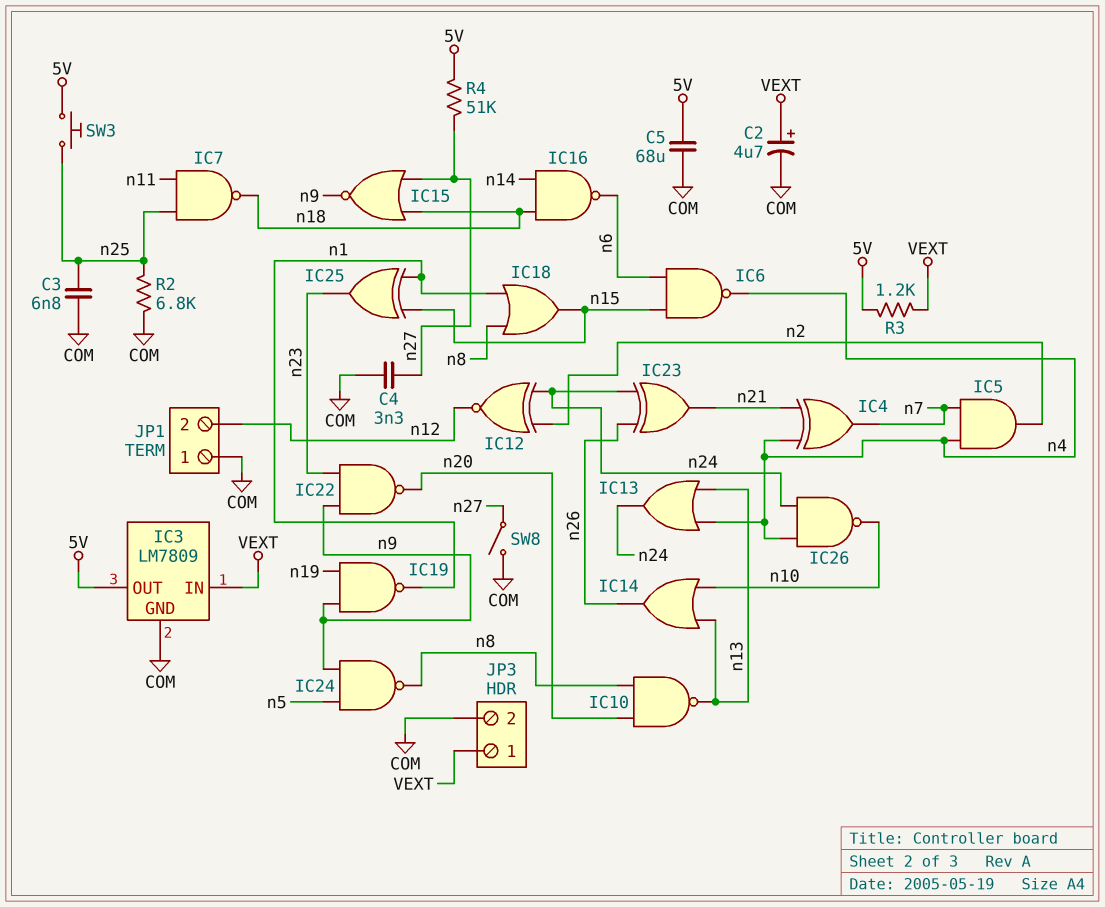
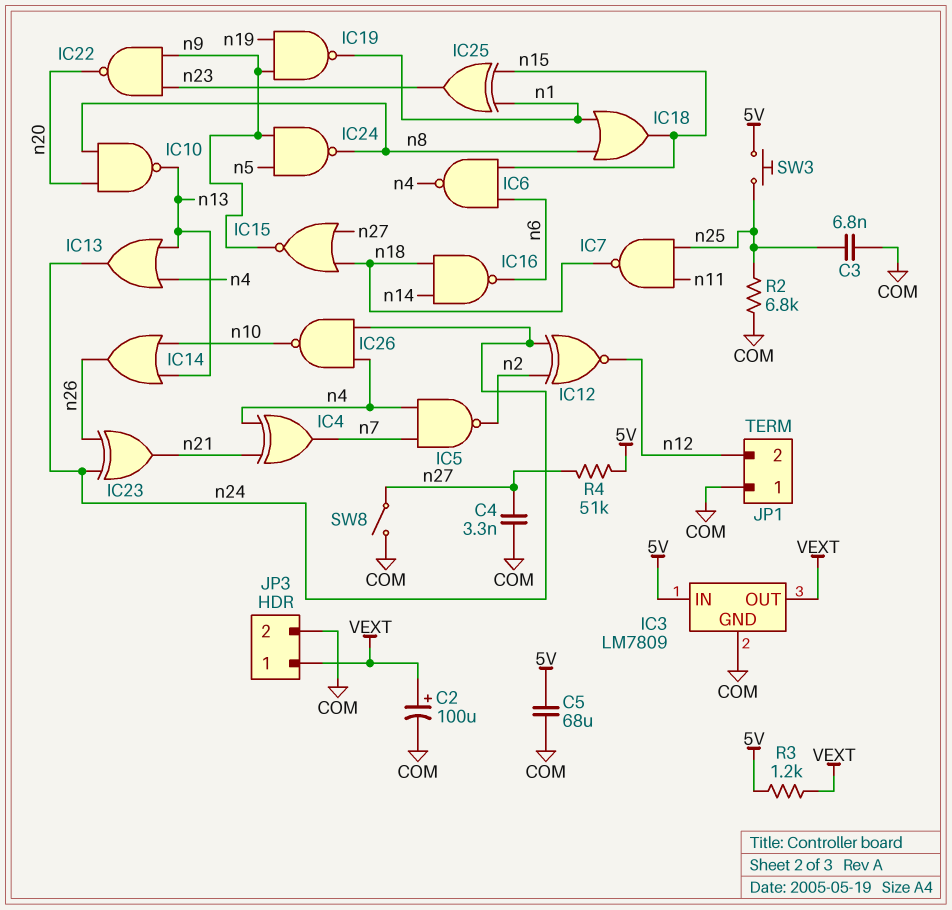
C2: 4.7uF (plus VEXT, minus COM) -> 100uF (plus VEXT, minus COM)
IC3 pin IN: VEXT -> 5V
IC3 pin OUT: 5V -> VEXT
IC5: AND (in n4, in n7, out n2) -> NAND (in n4, in n7, out n2)

